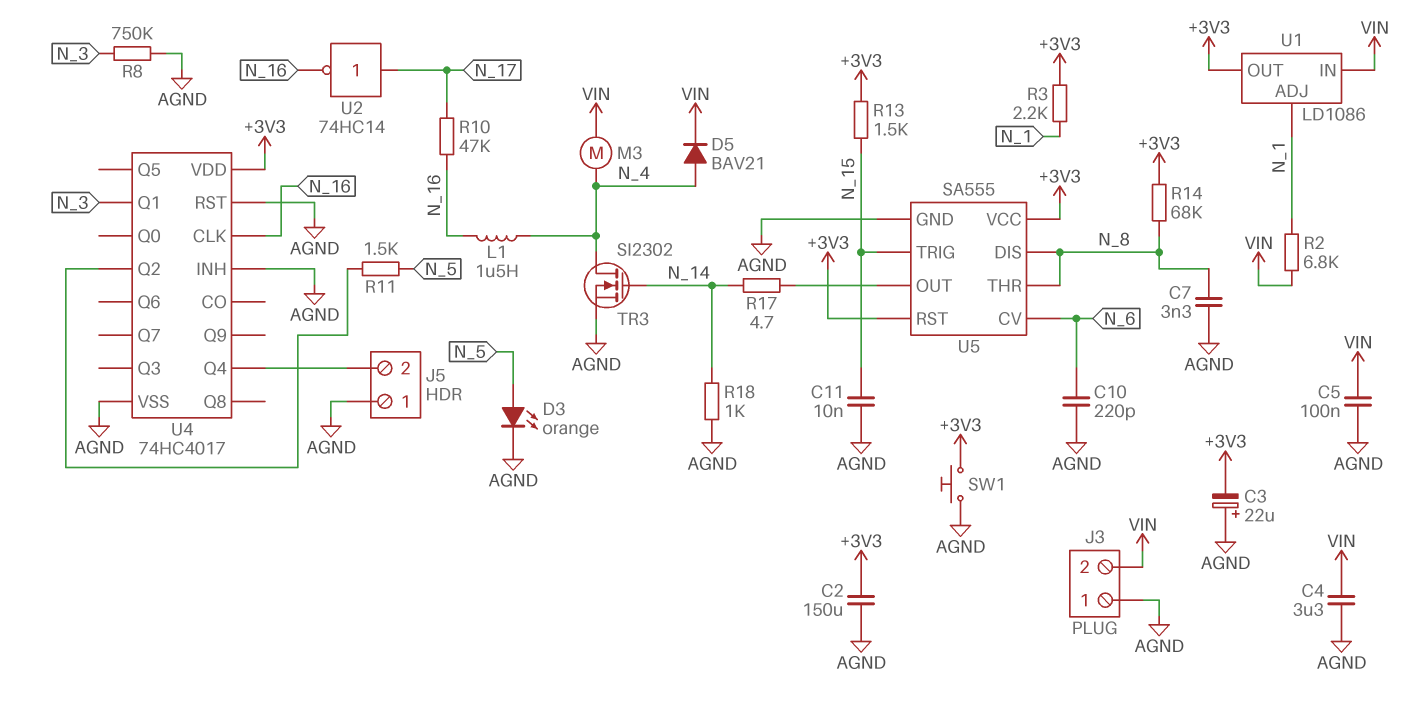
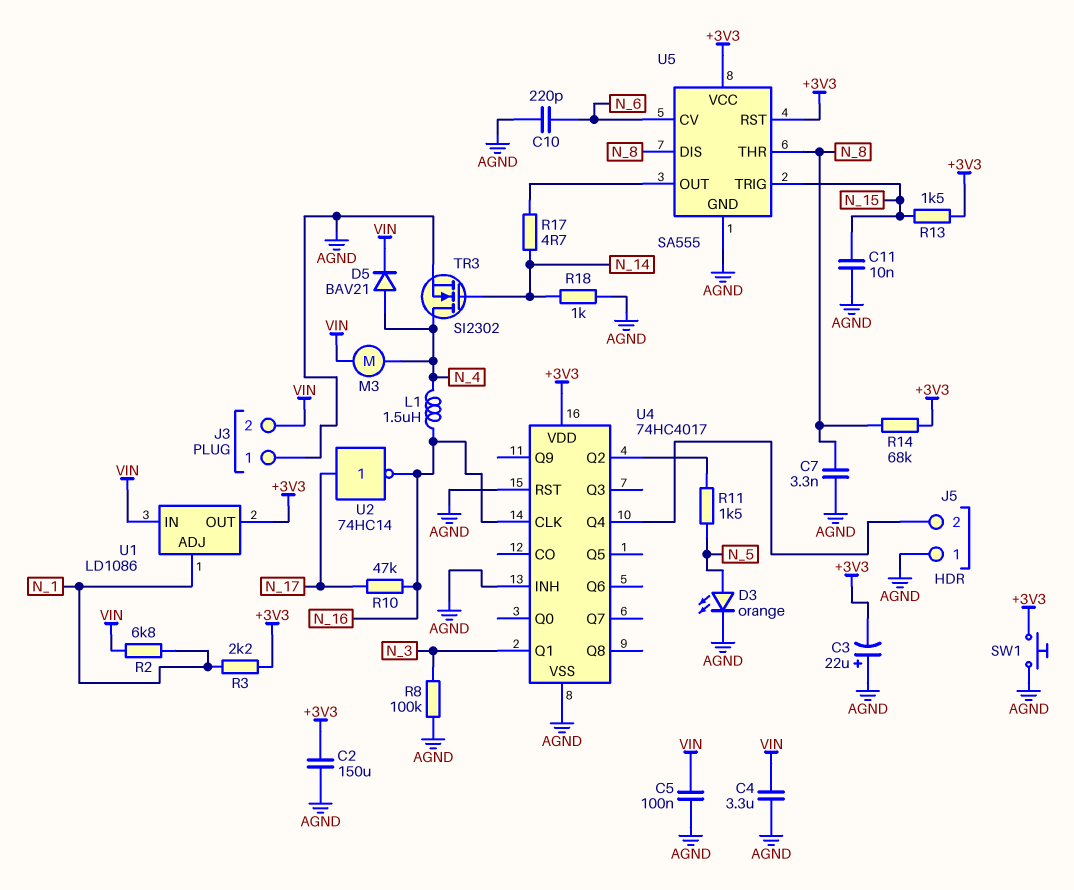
R8: 750k (AGND, N_3) -> 100k (AGND, N_3)

